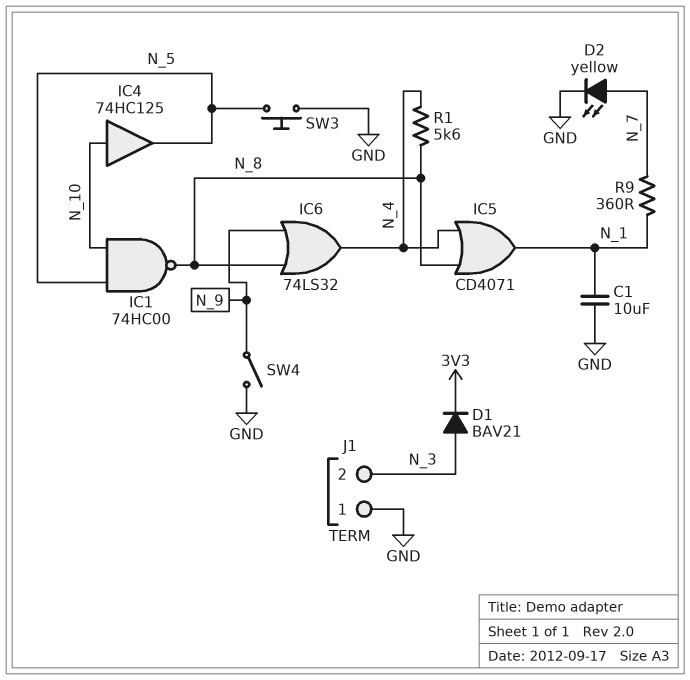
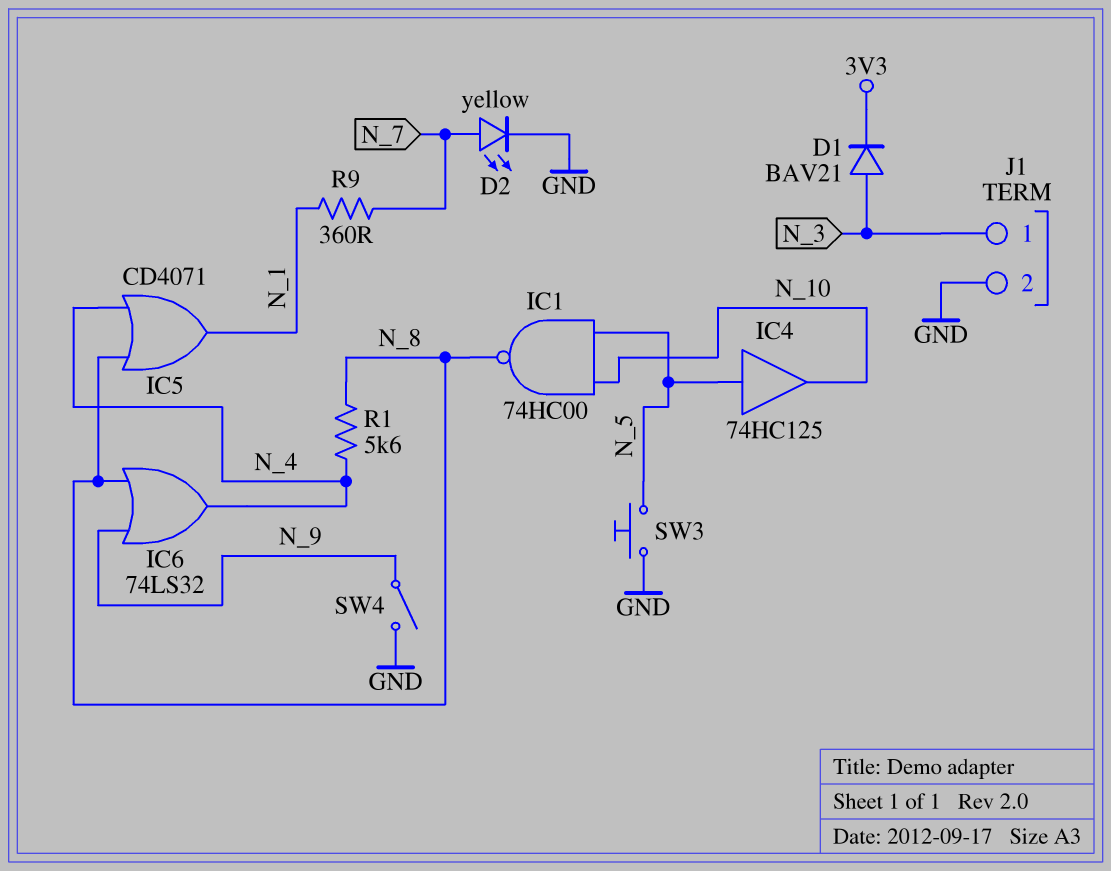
C1: 10uF (GND, N_1) -> none
IC4: buffer 74HC125 (in N_10, out N_5) -> buffer 74HC125 (in N_5, out N_10)
J1 pin 1: GND -> N_3
J1 pin 2: N_3 -> GND

